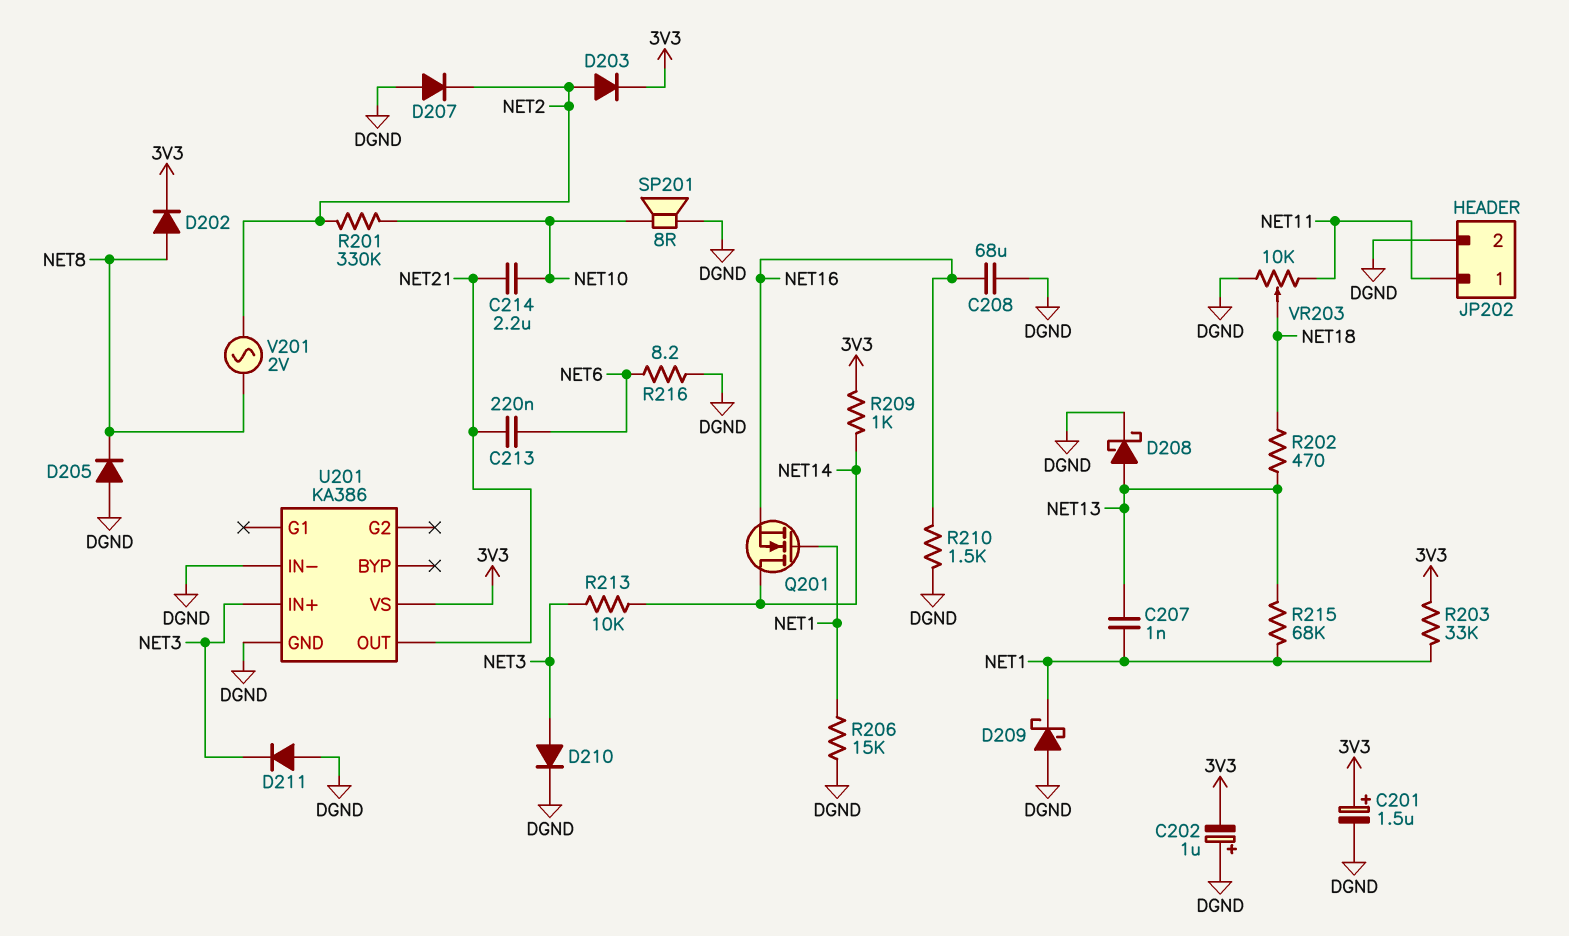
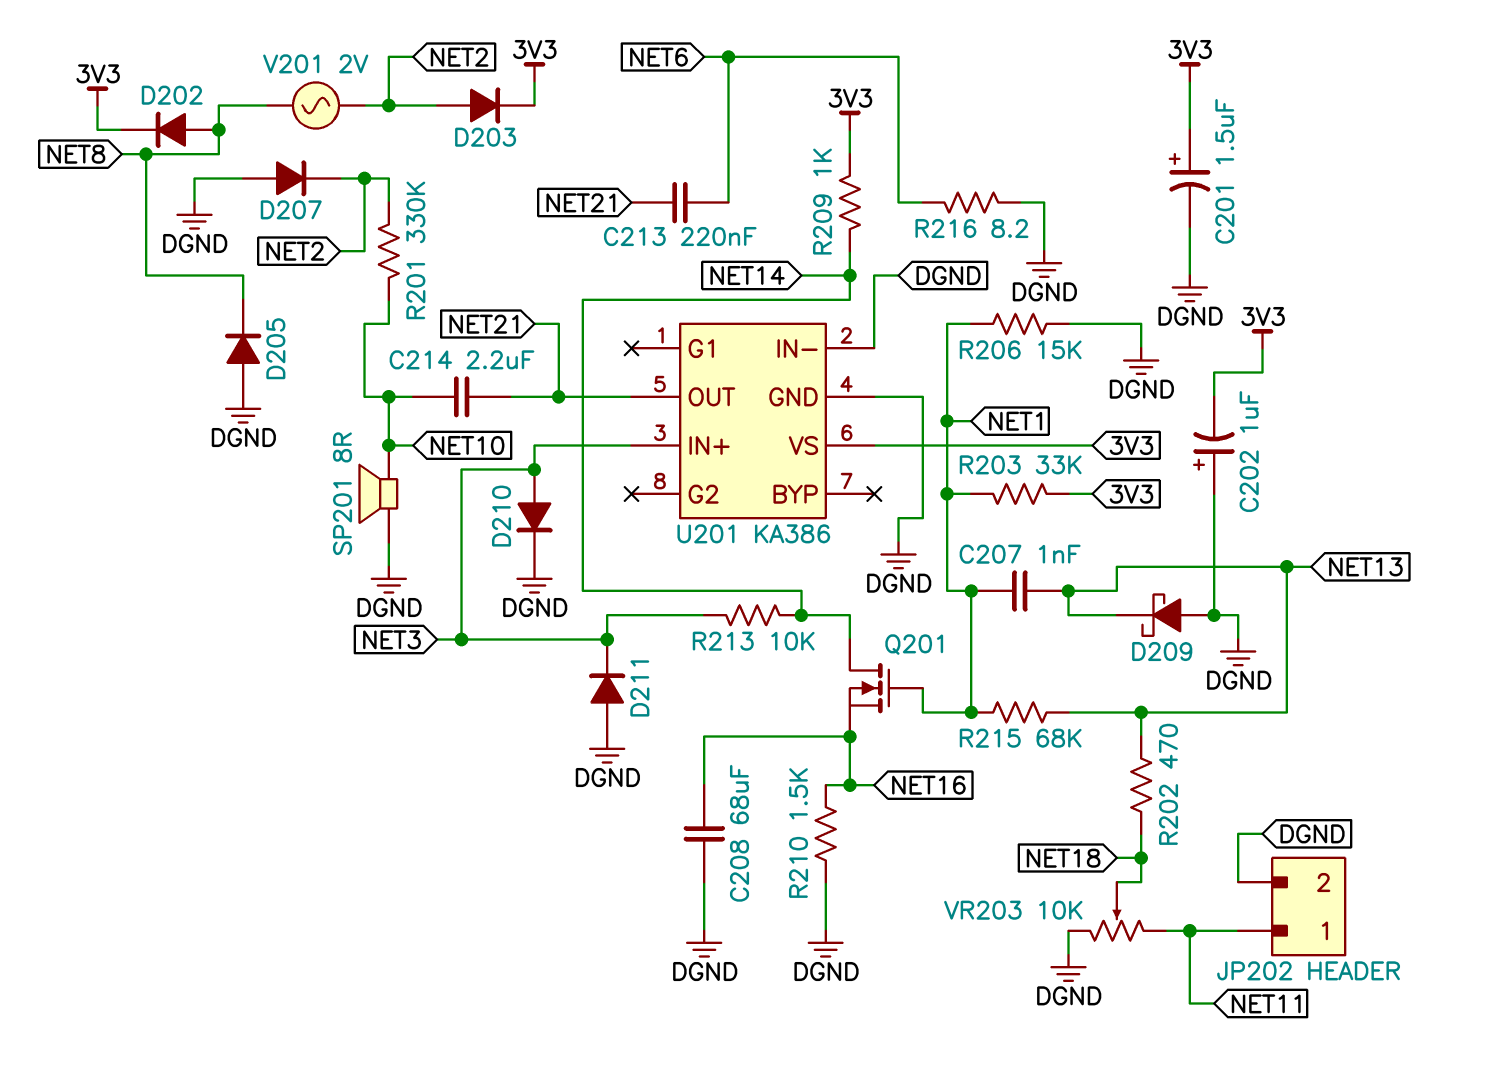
D208: schottky (A NET13, K DGND) -> none
D209: schottky (A DGND, K NET1) -> schottky (A DGND, K NET13)

